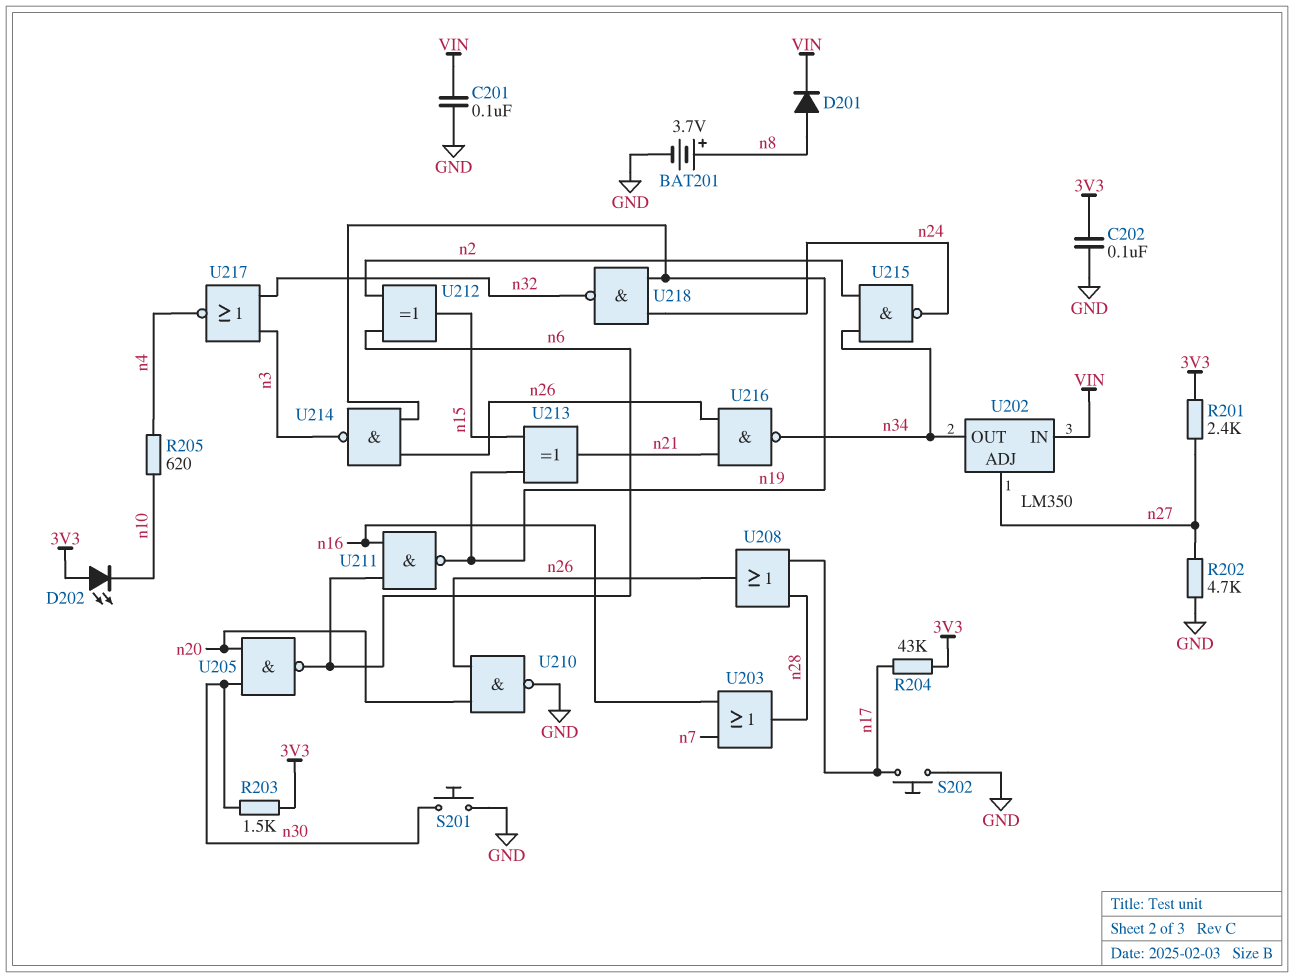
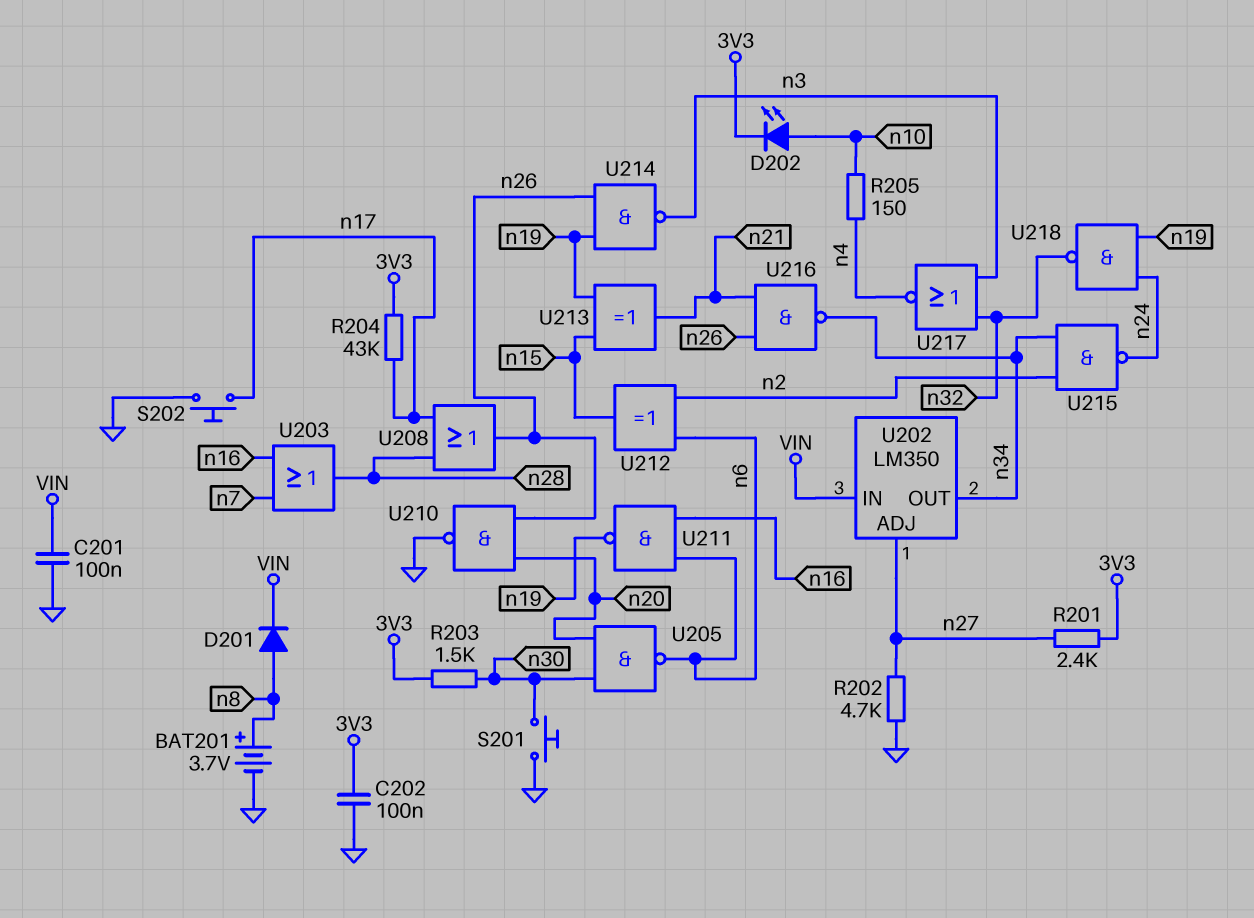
D202: LED (A 3V3, K n10) -> LED (A n10, K 3V3)
R205: 620 (n4, n10) -> 150 (n4, n10)

